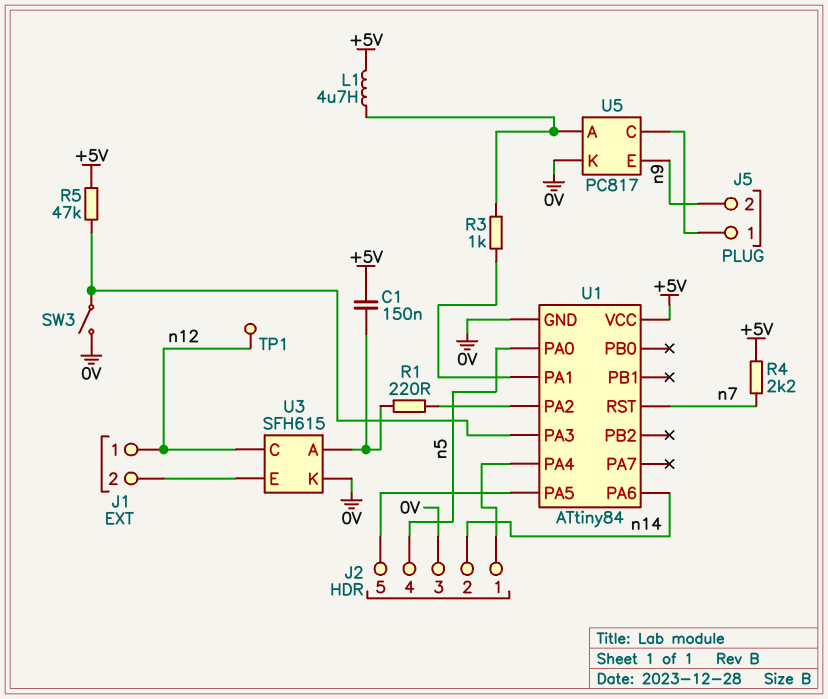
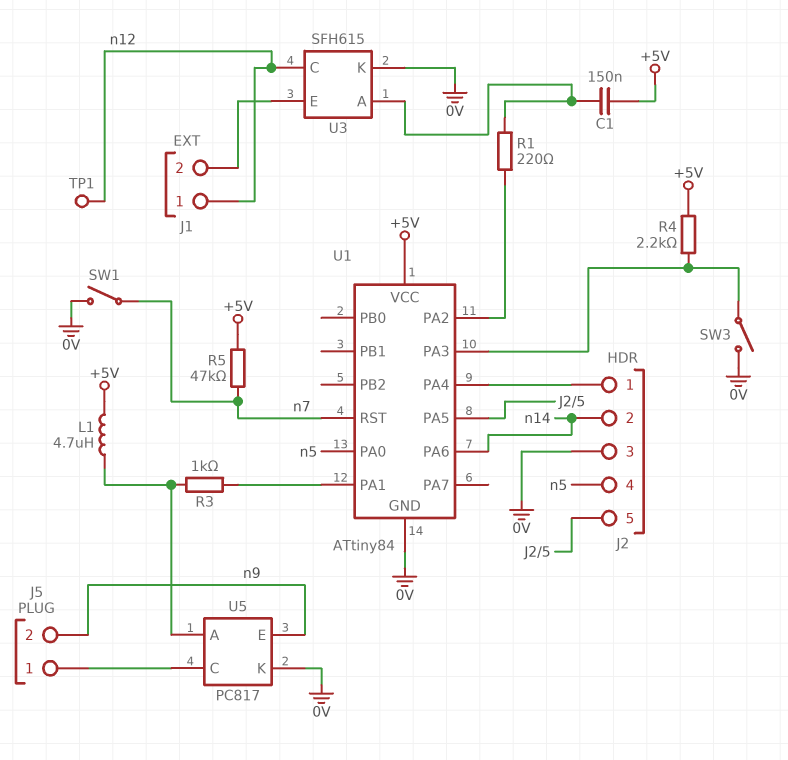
R4: 2.2k (+5V, n7) -> 2.2k (+5V, U1/PA3)
R5: 47k (+5V, U1/PA3) -> 47k (+5V, n7)
SW1: none -> switch (0V, n7)

